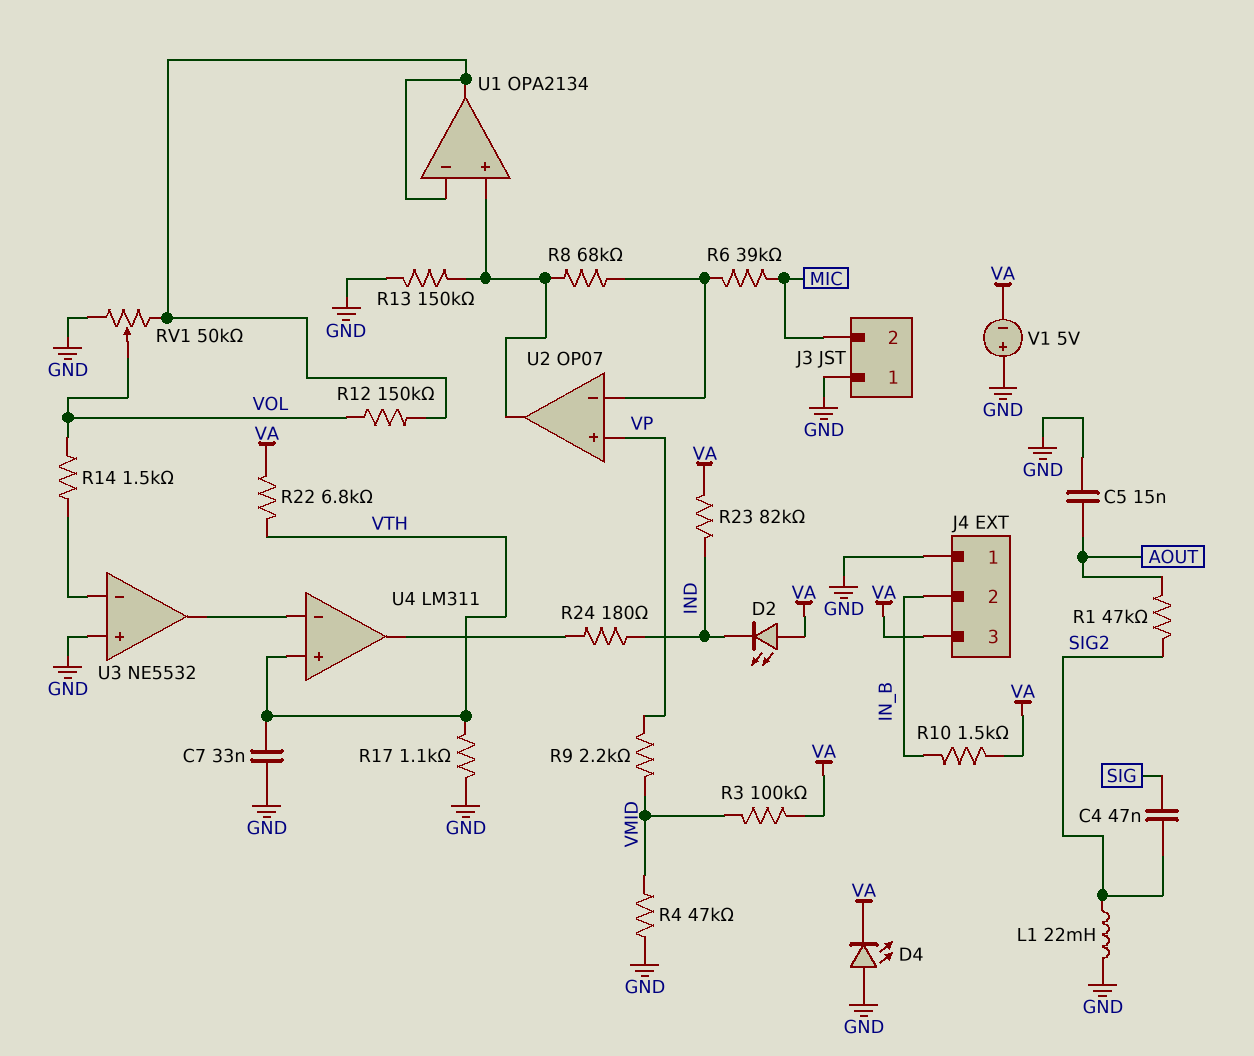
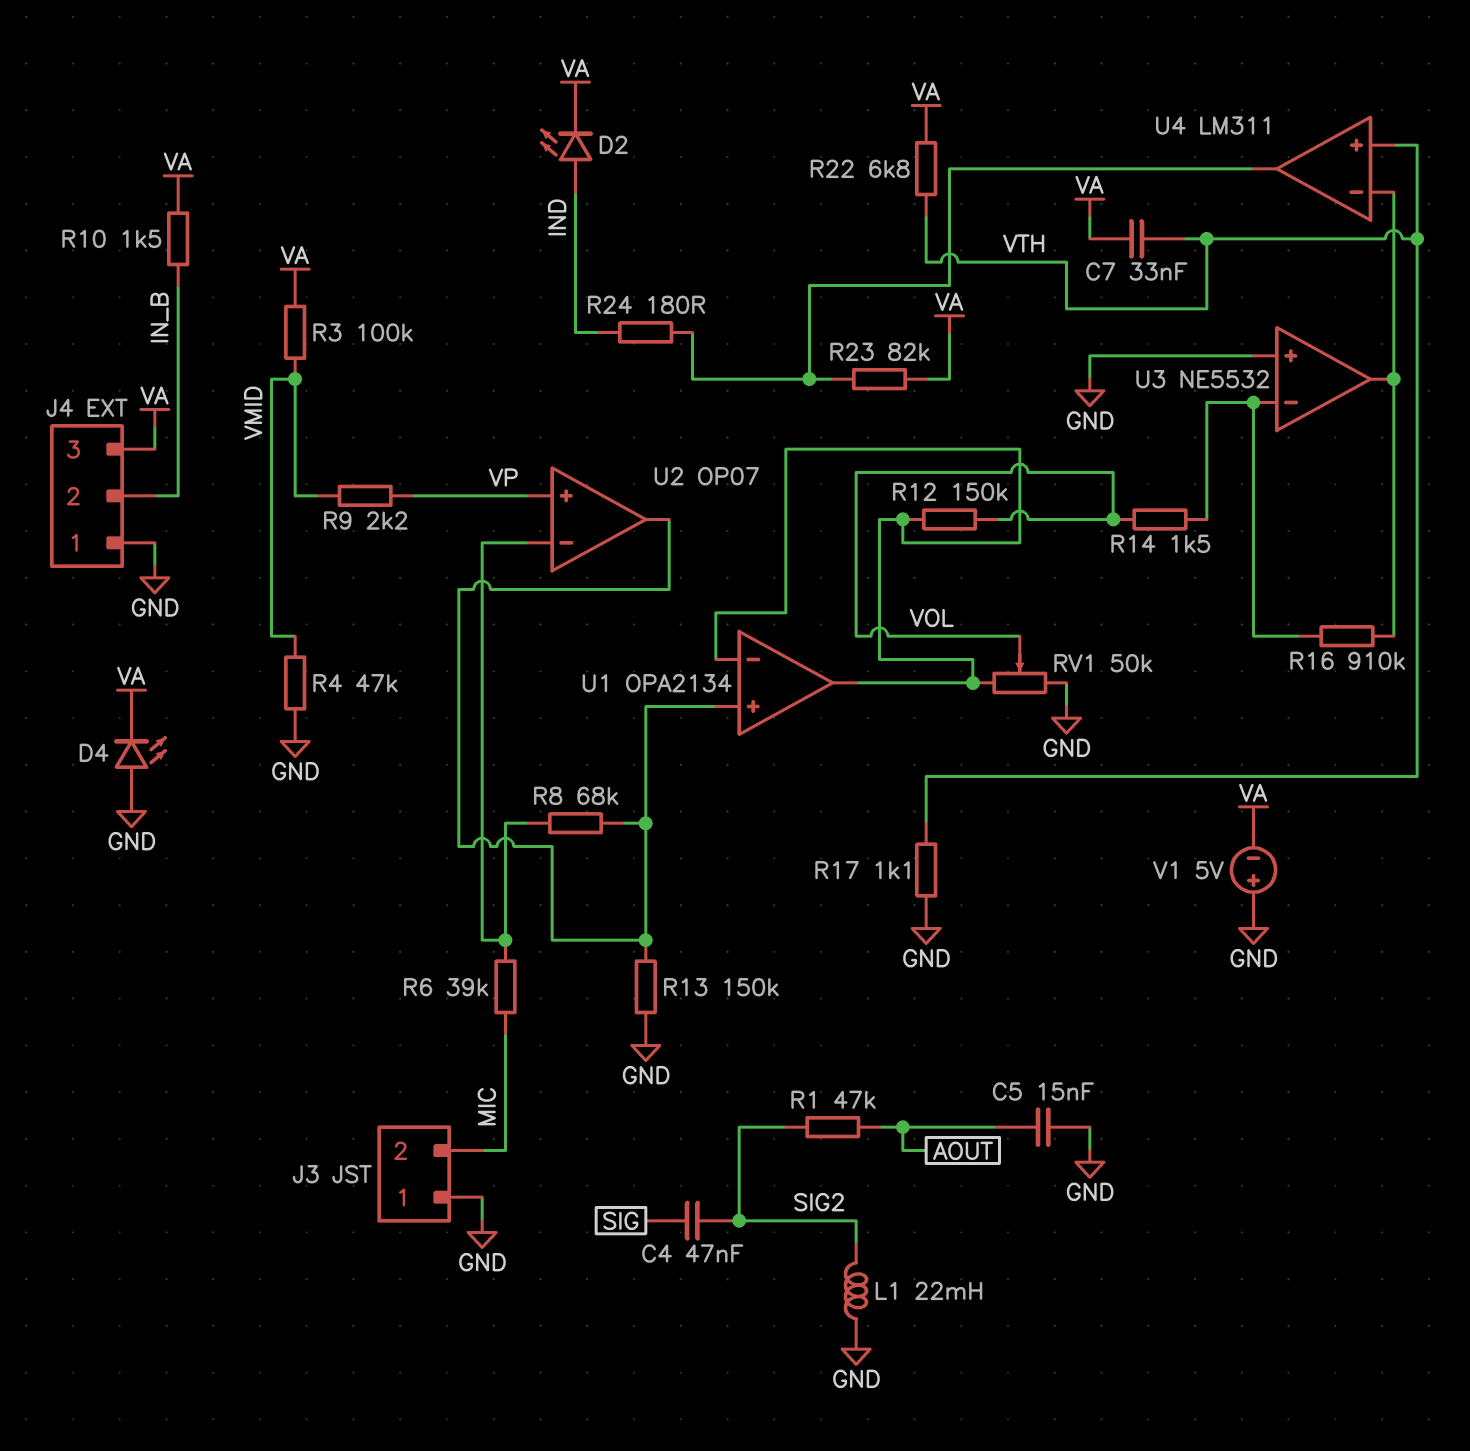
C7: 33nF (GND, VTH) -> 33nF (VA, VTH)
D2: LED (A VA, K IND) -> LED (A IND, K VA)
R16: none -> 910k (U3/in-, U3/out)
R23: 82k (IND, VA) -> 82k (U4/out, VA)

